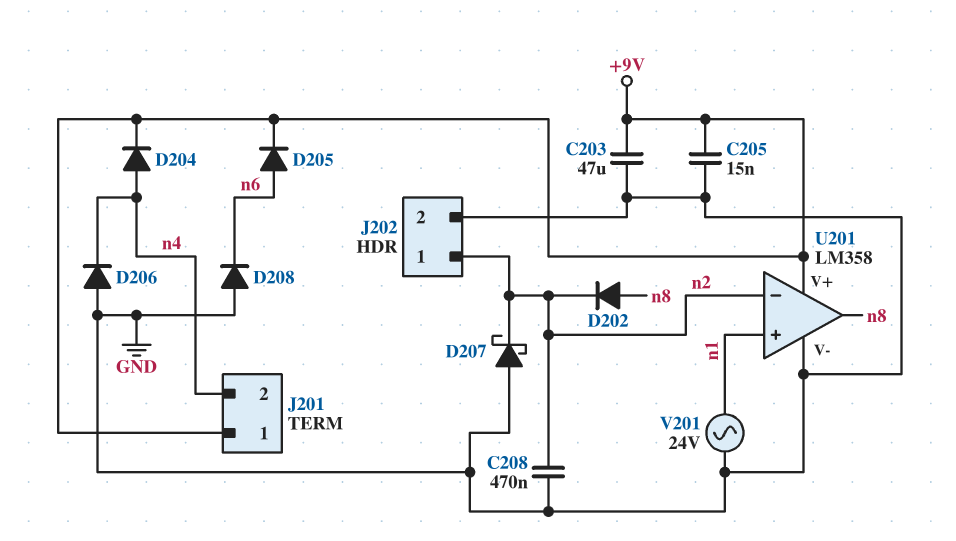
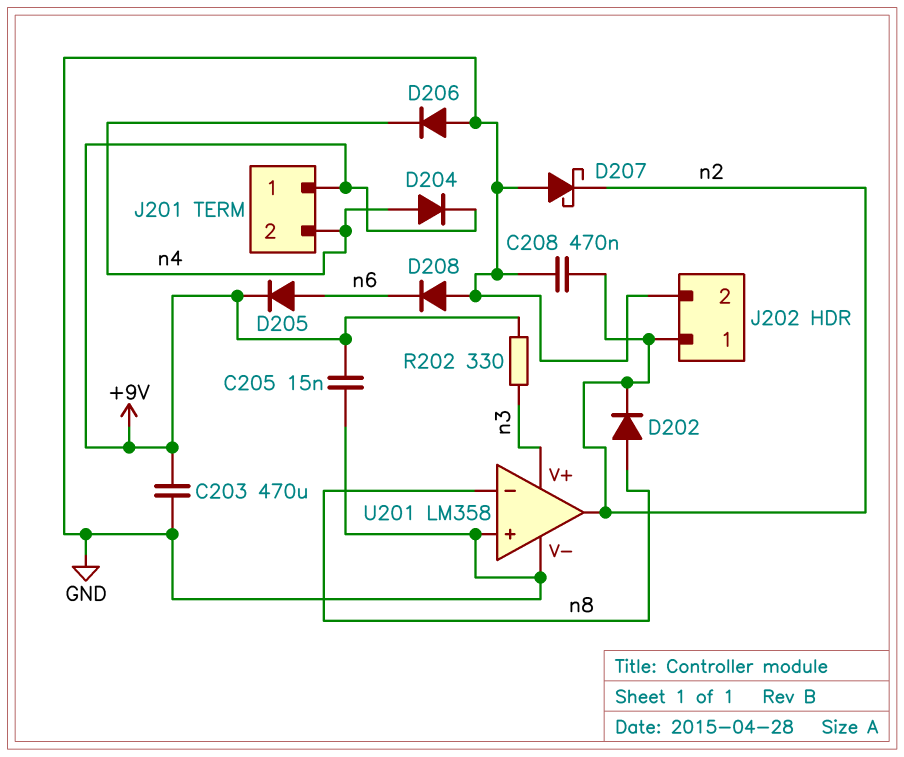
C203: 47uF (+9V, GND) -> 470uF (+9V, GND)
R202: none -> 330 (+9V, n3)
U201 pin V+: +9V -> n3
U201 pin in+: n1 -> GND
U201 pin in-: n2 -> n8
U201 pin out: n8 -> n2
V201: AC 24V (GND, n1) -> none

